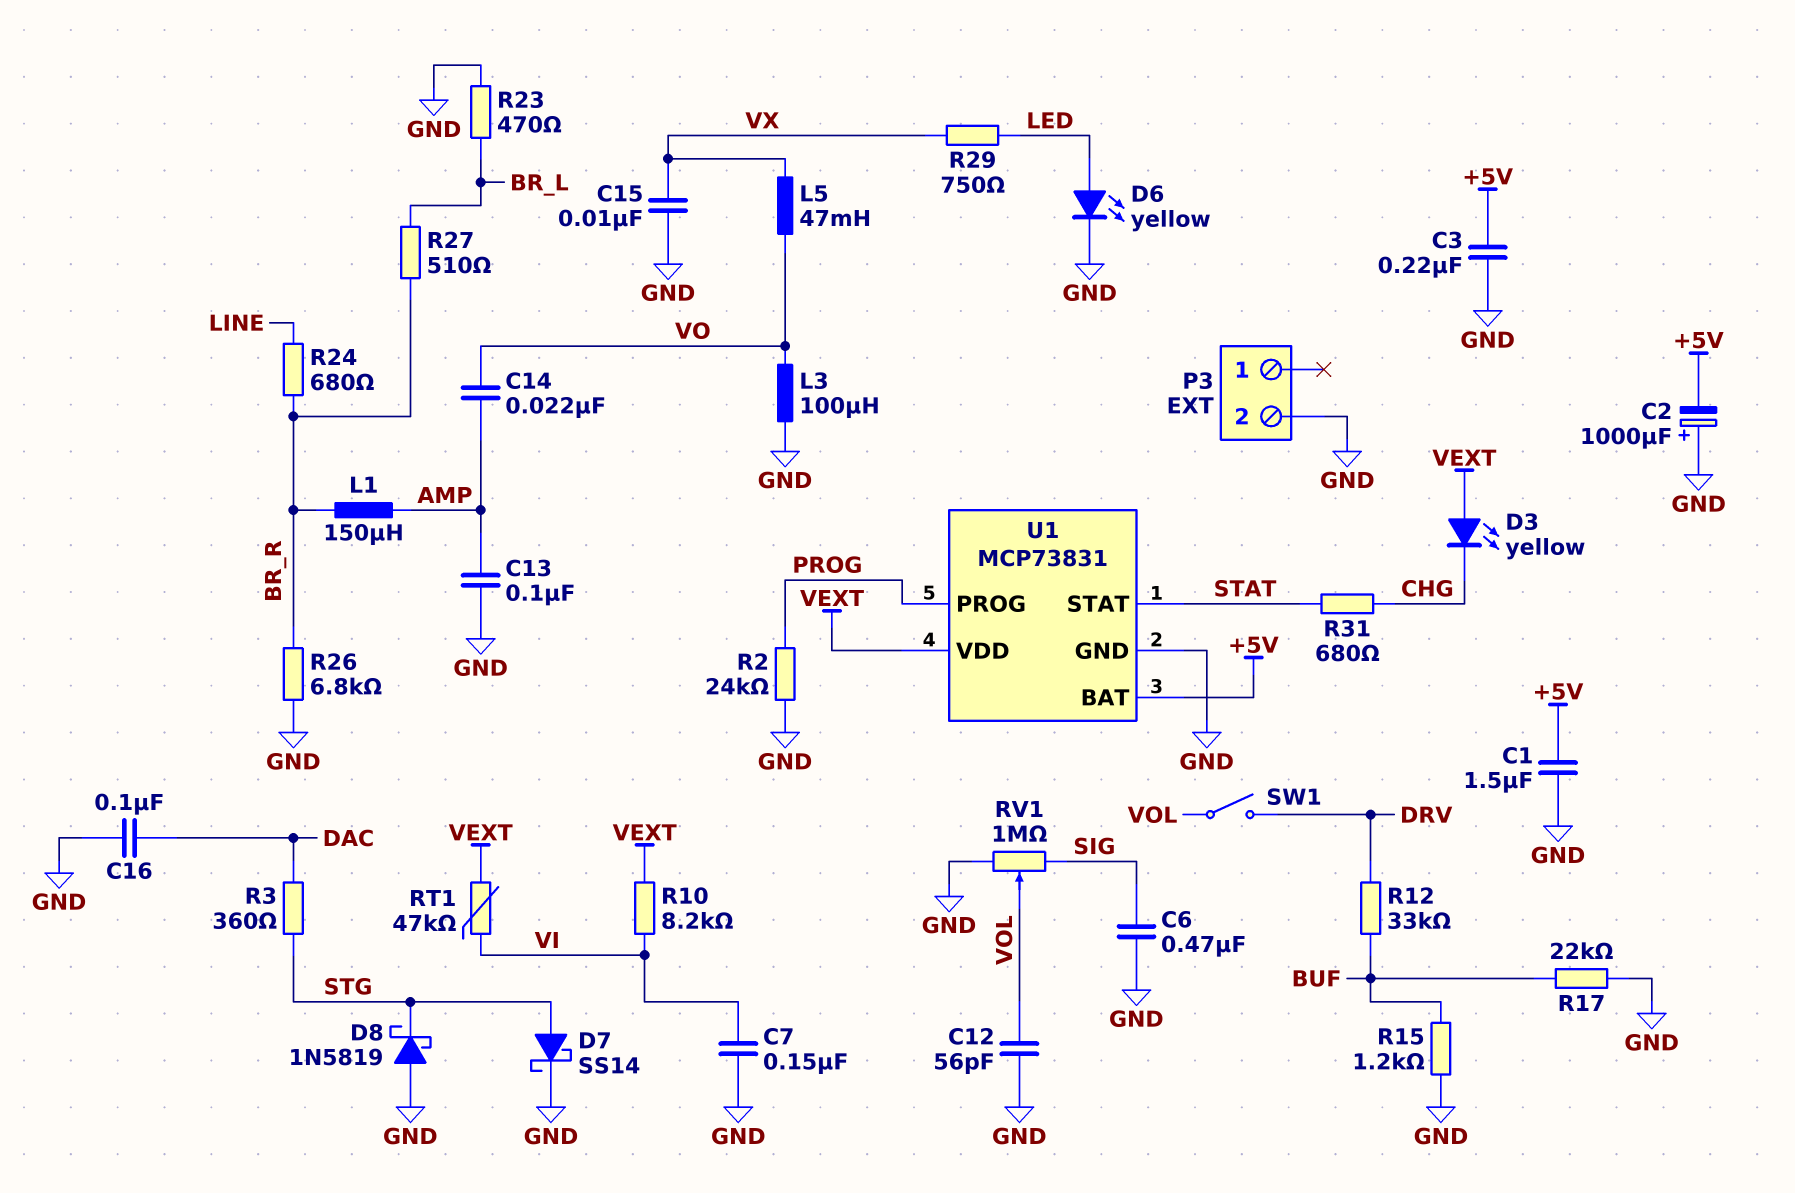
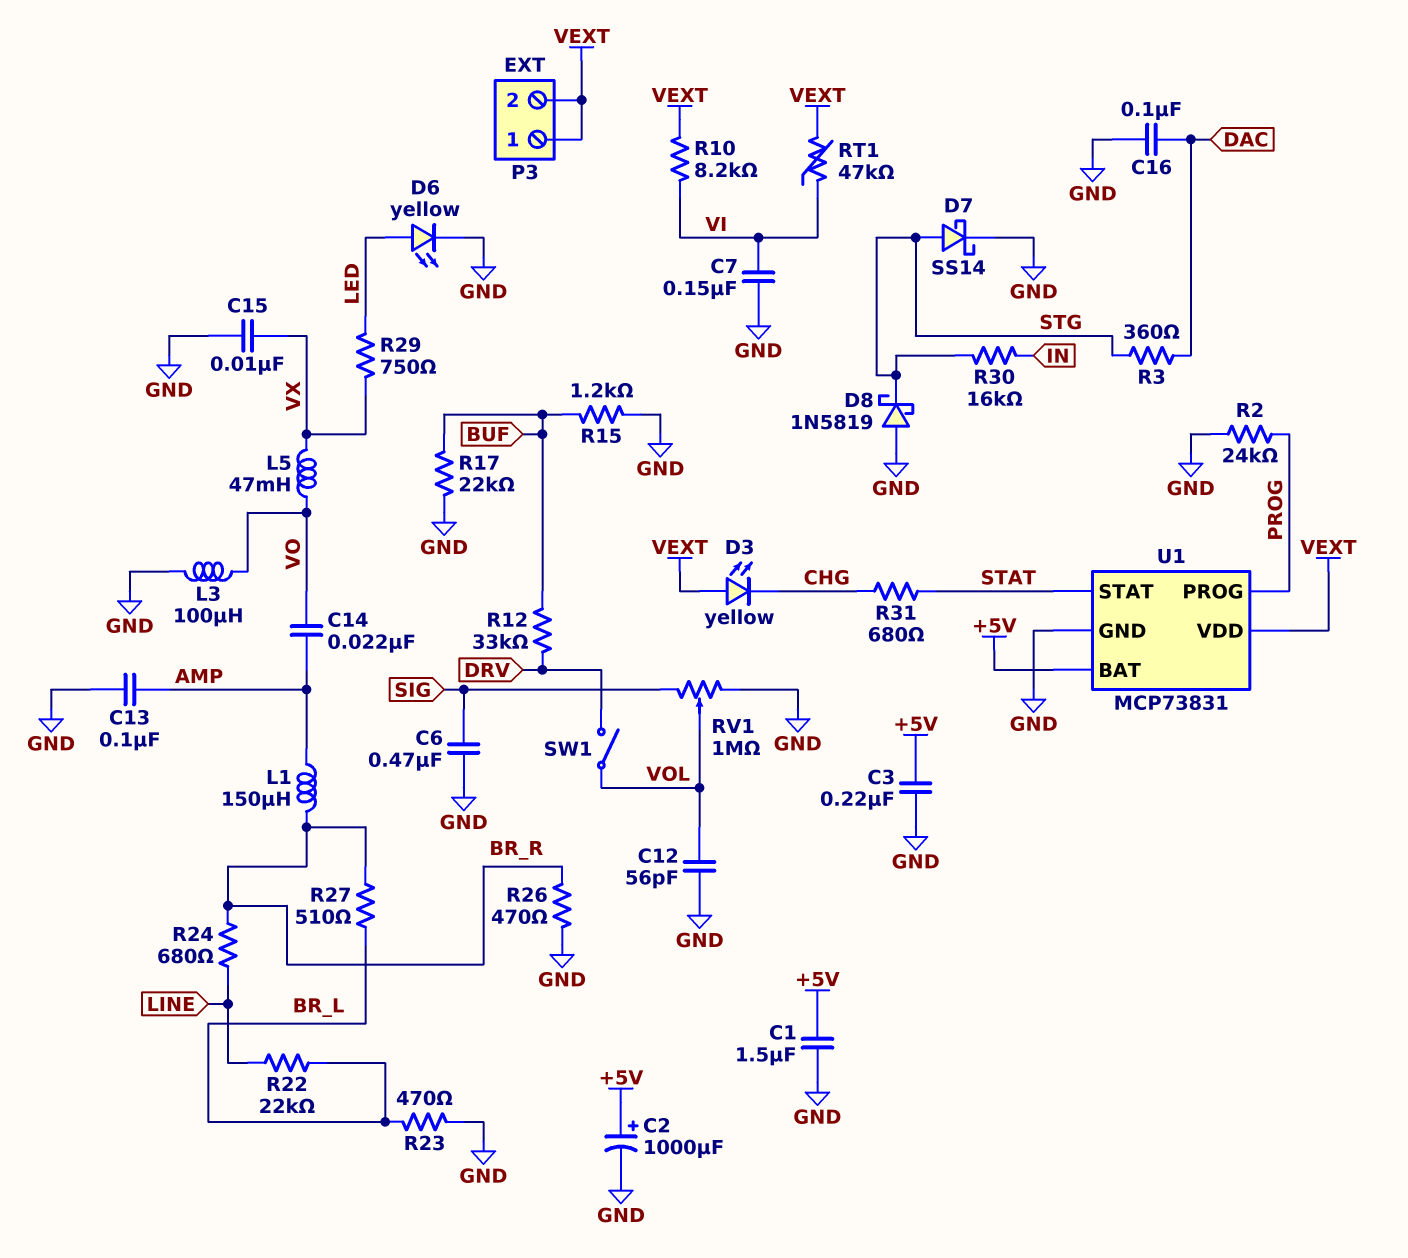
C2: 1000uF (plus GND, minus +5V) -> 1000uF (plus +5V, minus GND)
P3 pin 1: none -> VEXT
P3 pin 2: GND -> VEXT
R22: none -> 22k (BR_L, LINE)
R26: 6.8k (BR_R, GND) -> 470 (BR_R, GND)
R30: none -> 16k (IN, STG)

